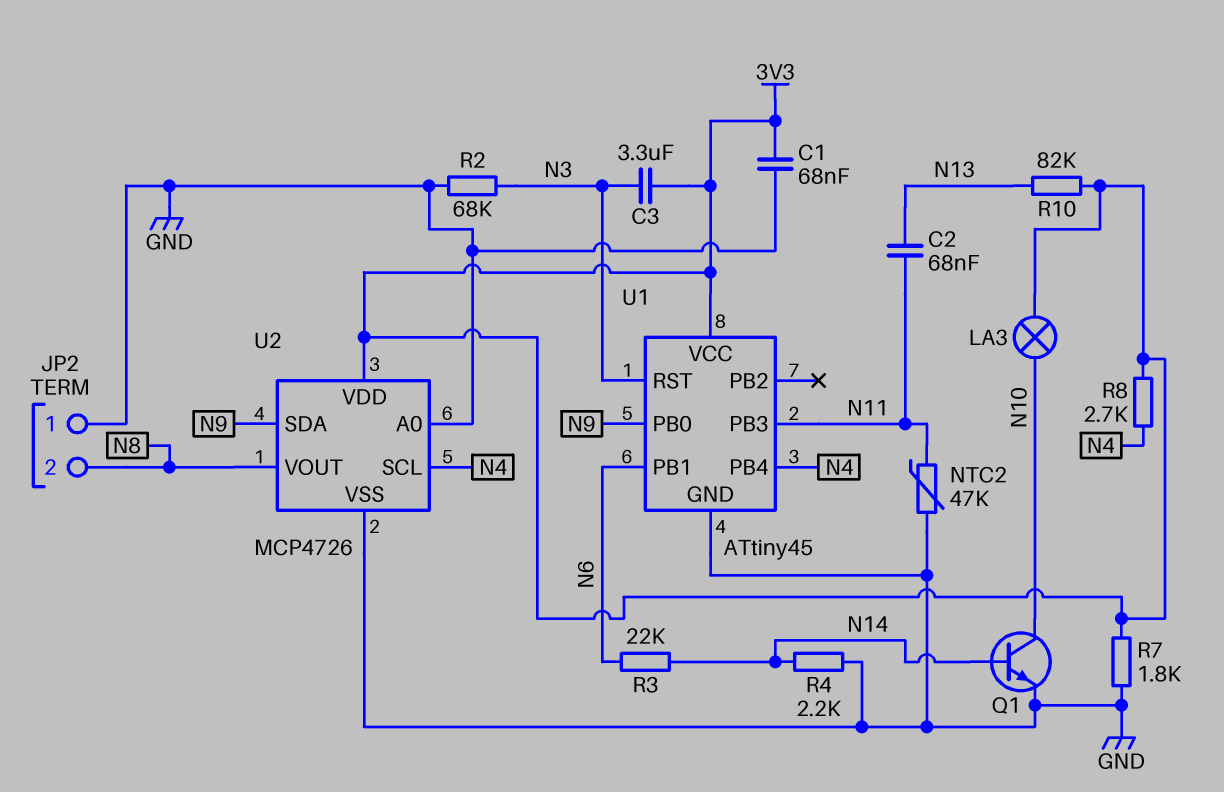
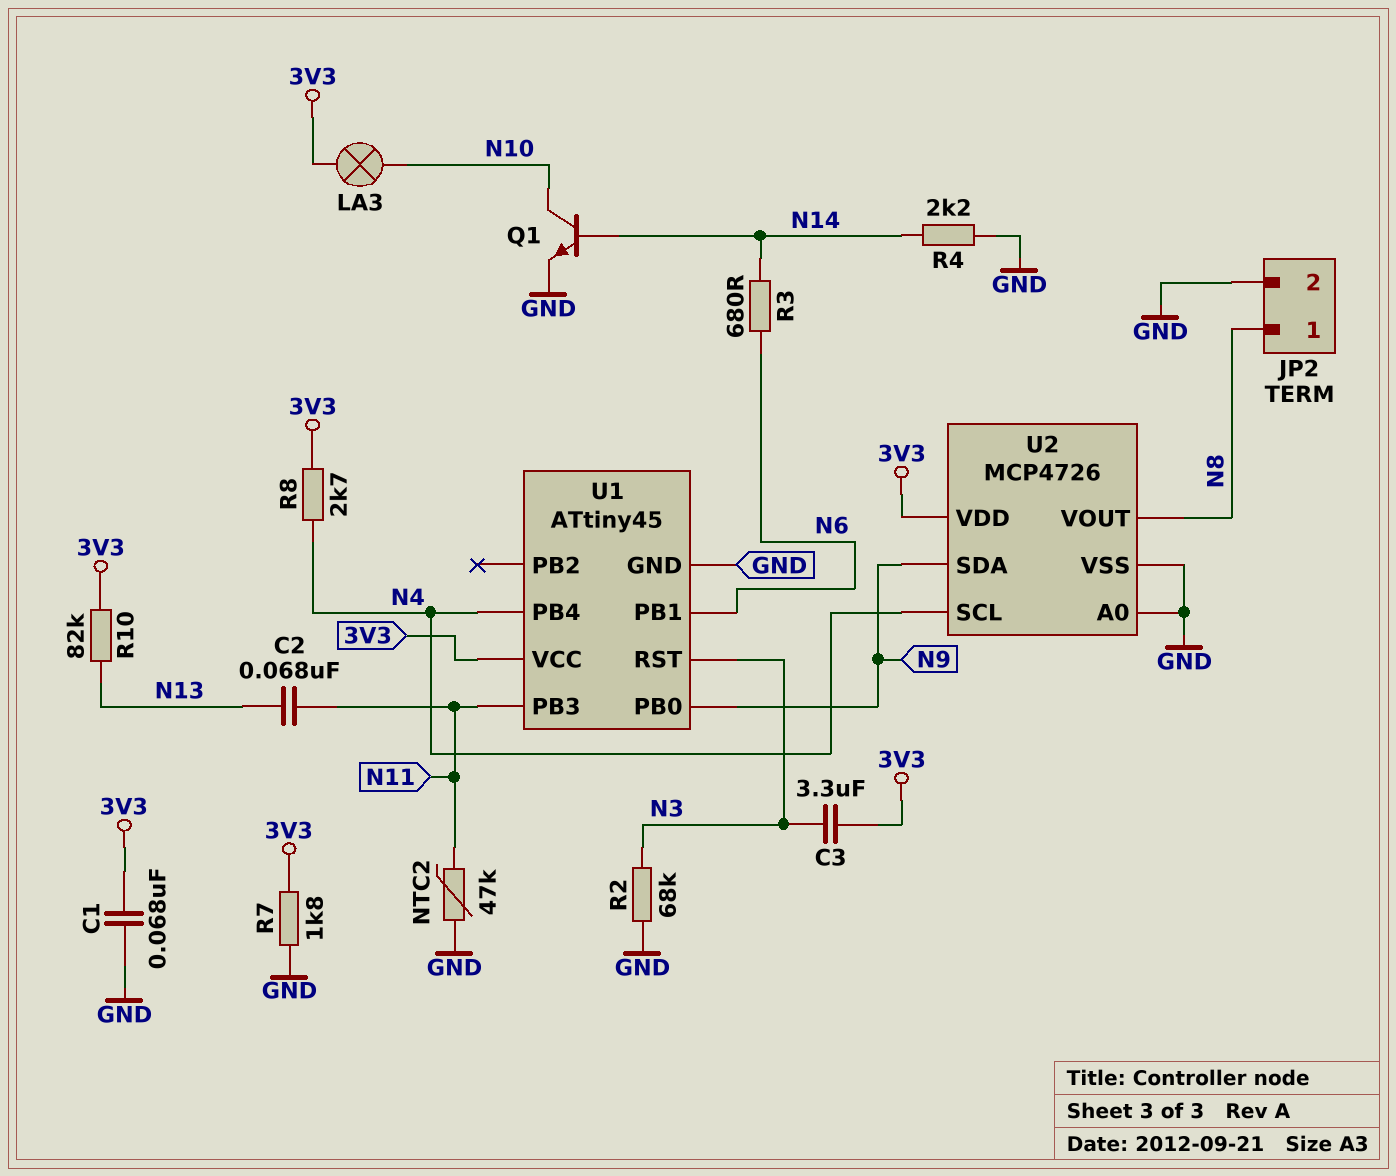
JP2 pin 1: GND -> N8
JP2 pin 2: N8 -> GND
R3: 22k (N6, N14) -> 680 (N6, N14)

